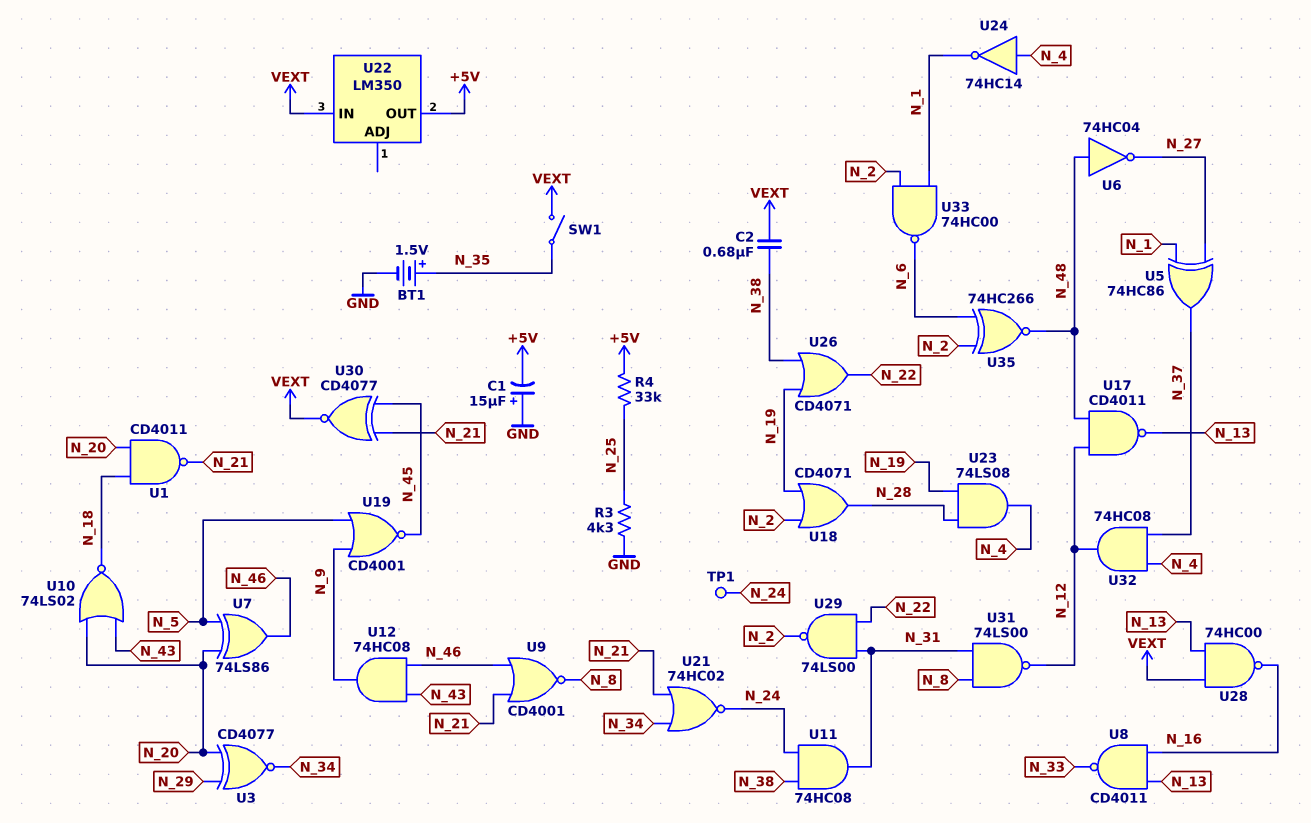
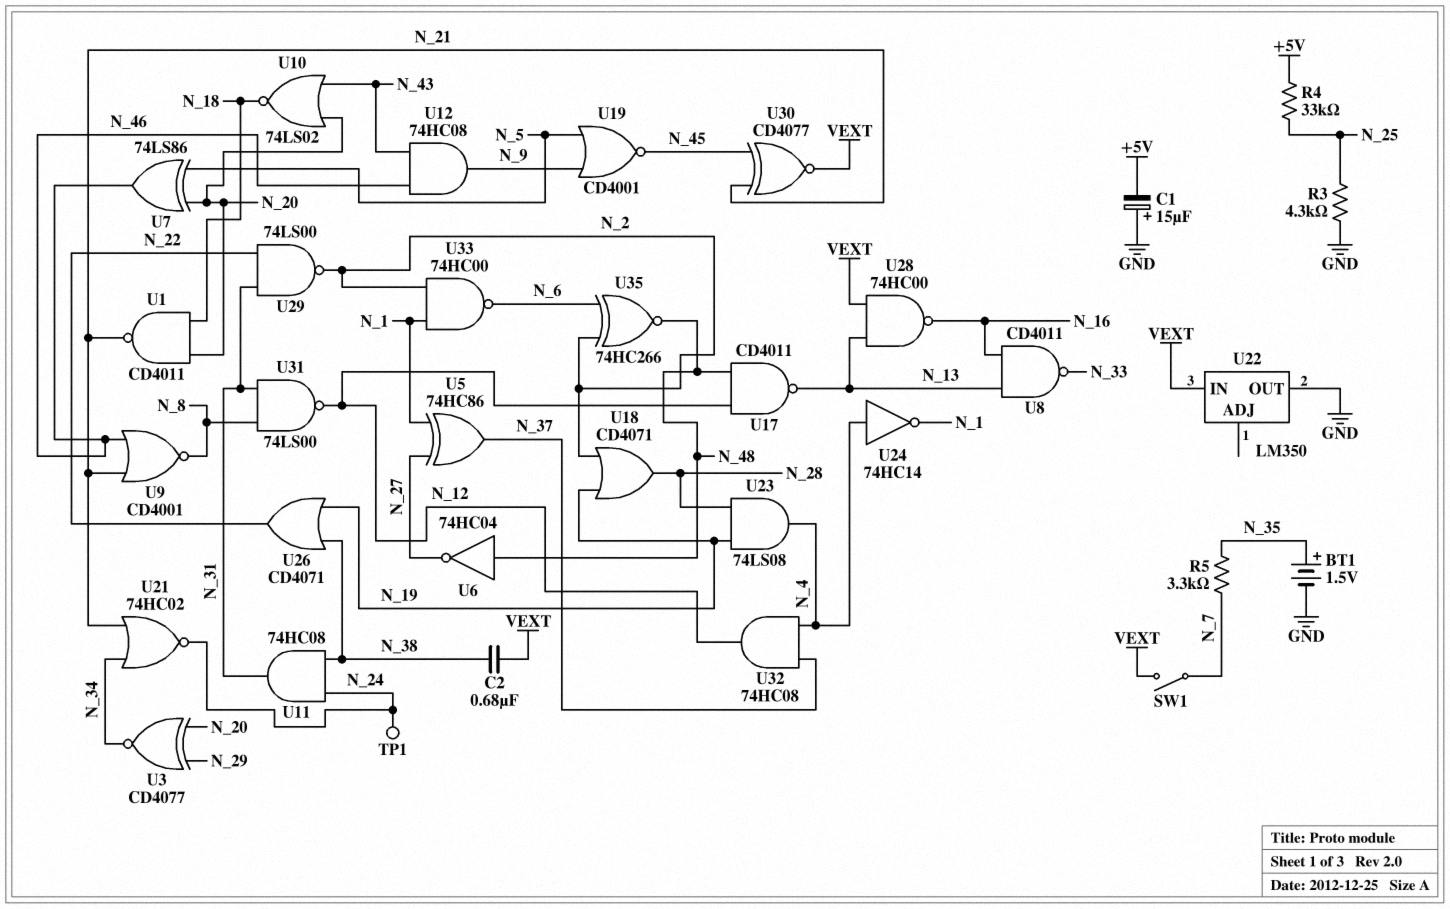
R5: none -> 3.3k (N_7, N_35)
SW1: switch (N_35, VEXT) -> switch (N_7, VEXT)
U22 pin OUT: +5V -> GND

